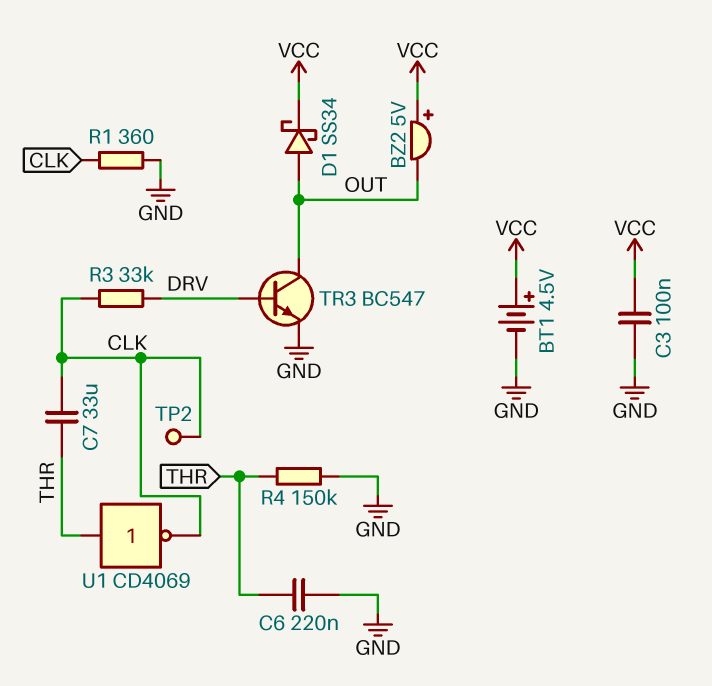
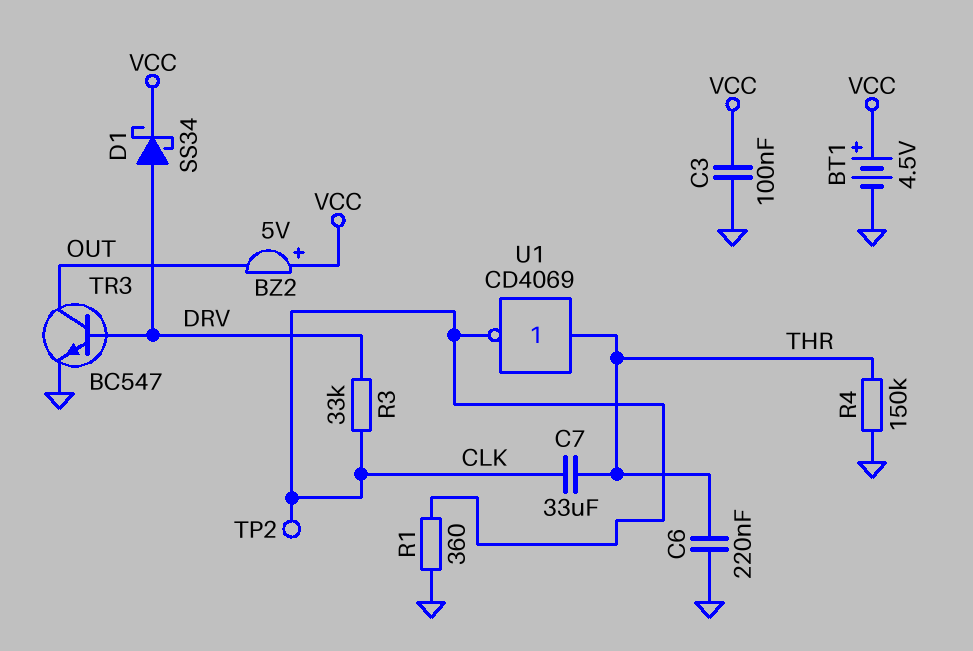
D1: schottky SS34 (A OUT, K VCC) -> schottky SS34 (A DRV, K VCC)

